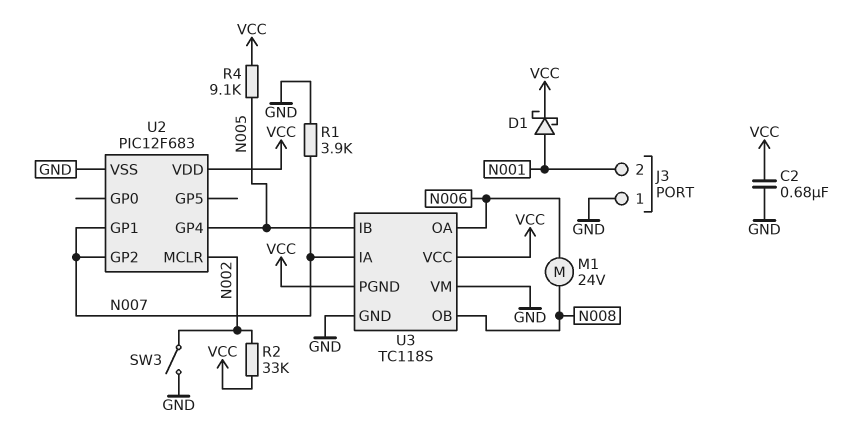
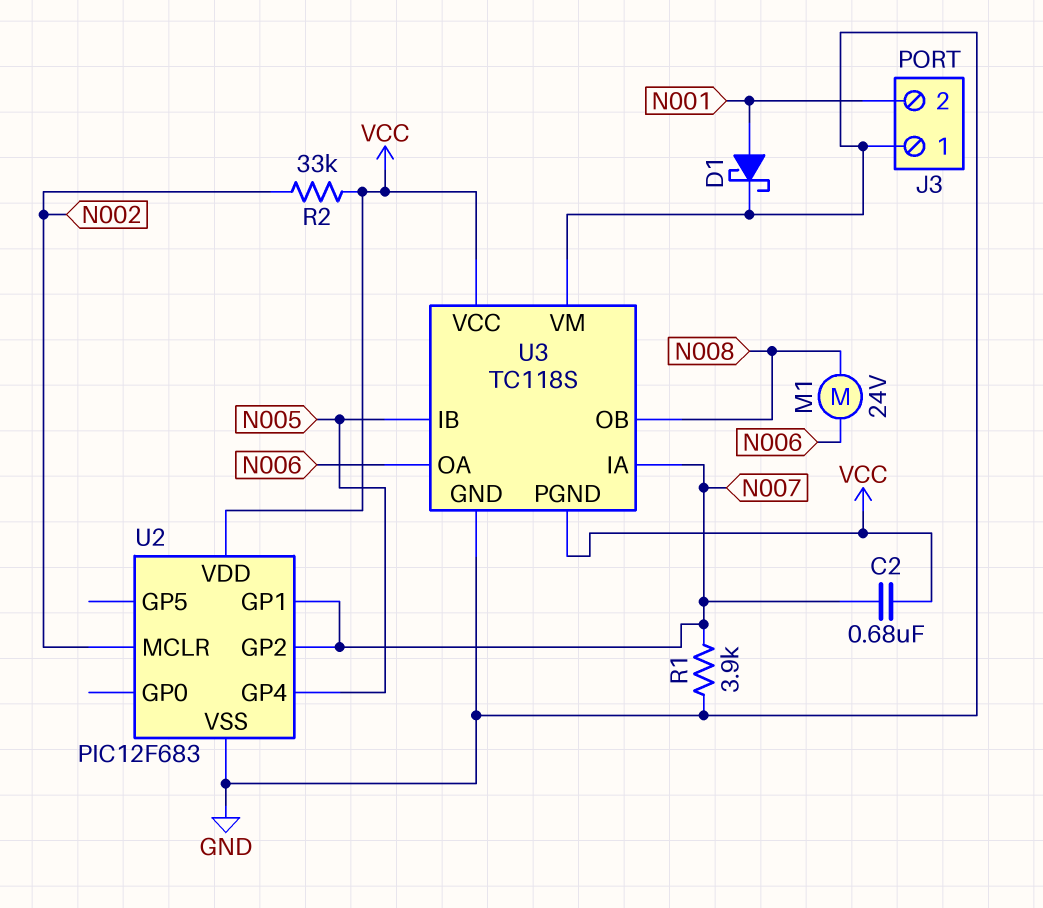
C2: 680nF (GND, VCC) -> 680nF (N007, VCC)
D1: schottky (A N001, K VCC) -> schottky (A N001, K GND)
R4: 9.1k (N005, VCC) -> none
SW3: switch (GND, N002) -> none

